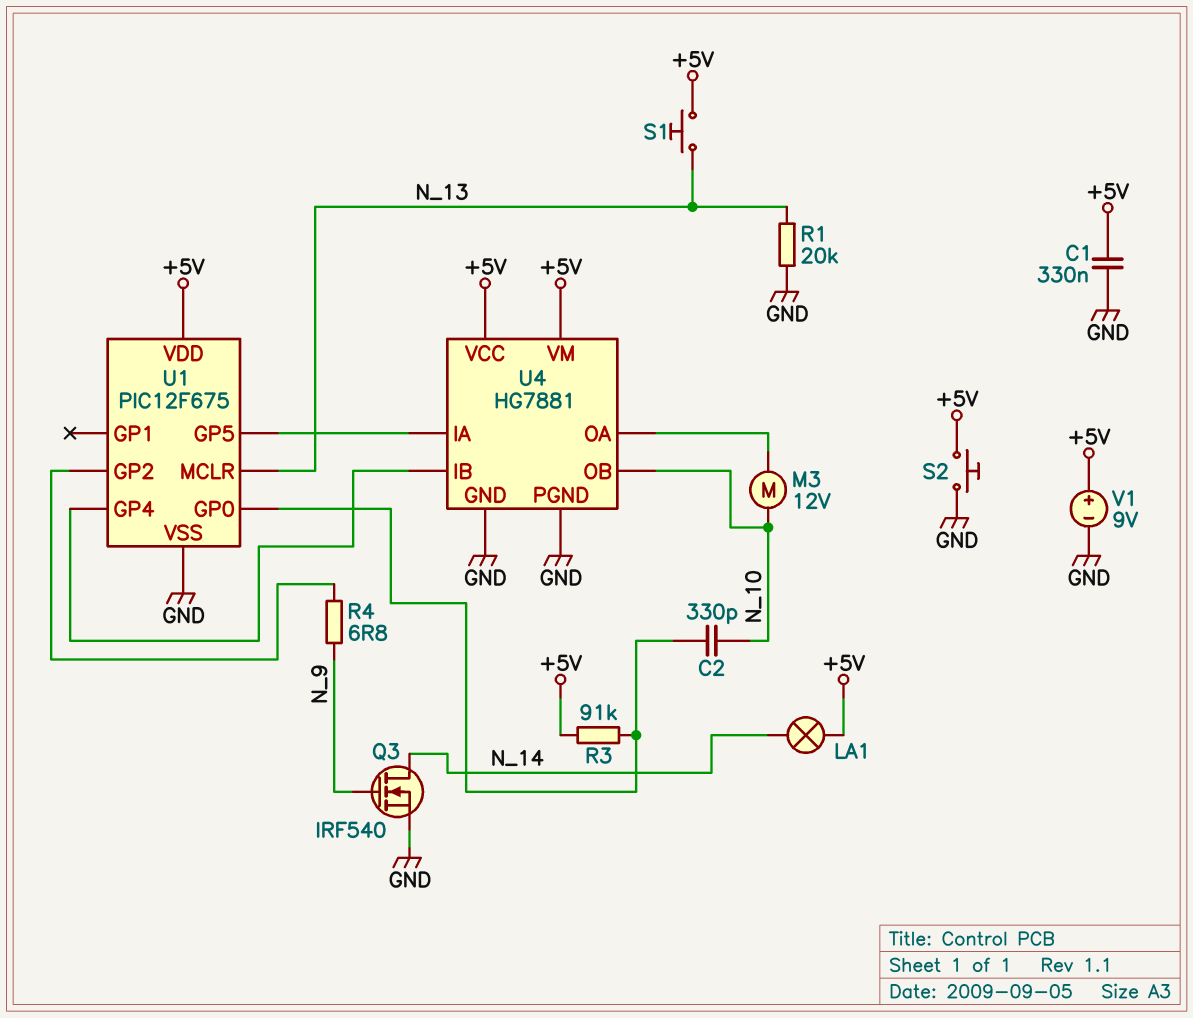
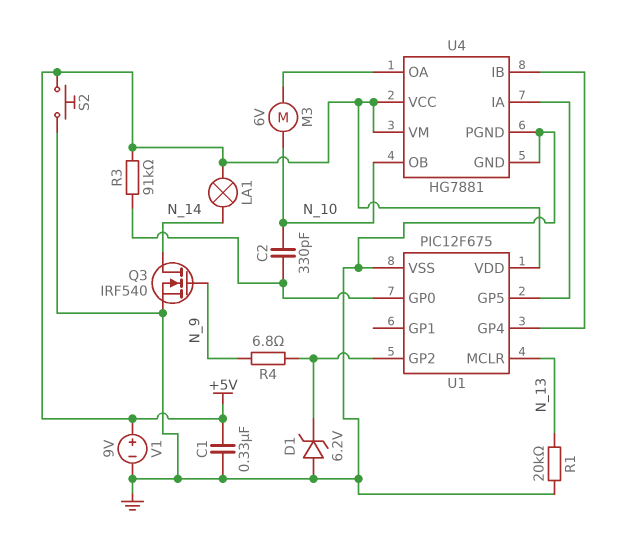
D1: none -> zener 6.2V (A GND, K U1/GP2)
M3: motor 12V (N_10, U4/OA) -> motor 6V (N_10, U4/OA)
S1: button (+5V, N_13) -> none

